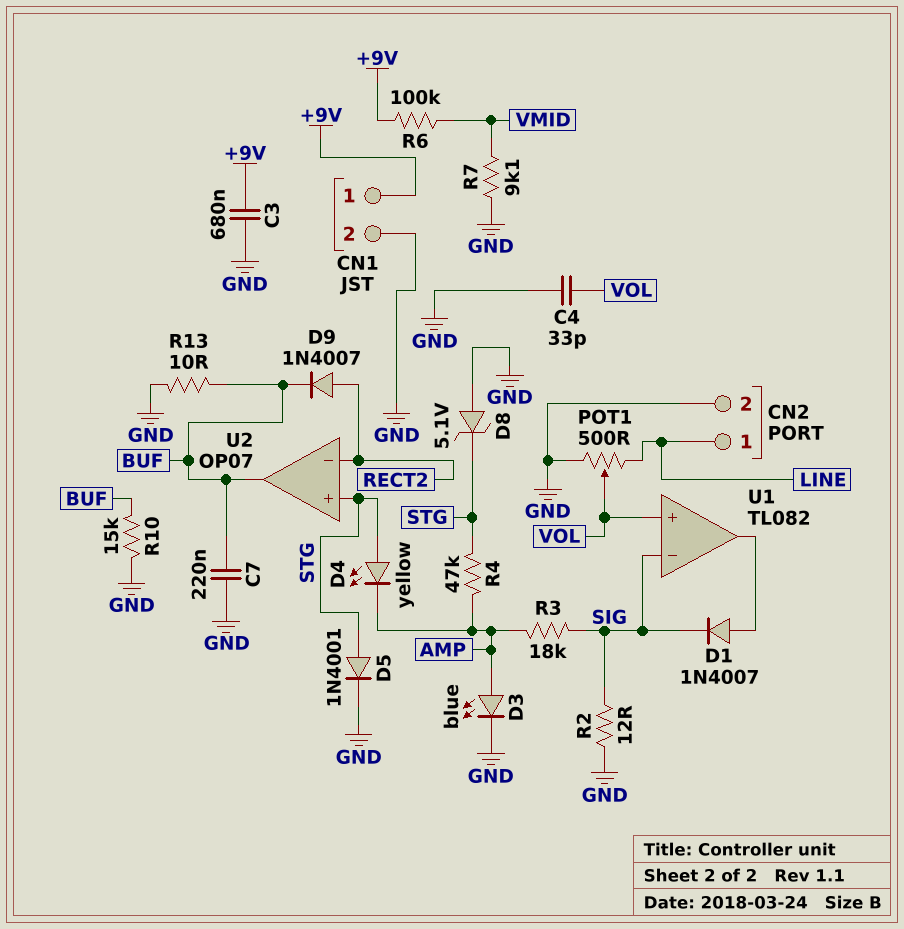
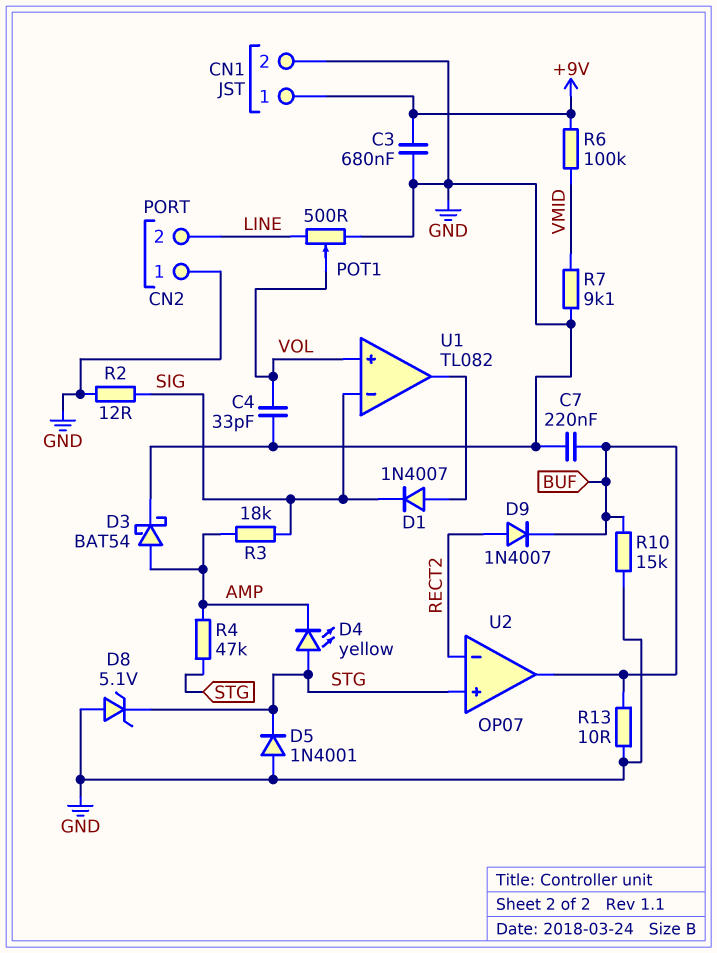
CN2 pin 1: LINE -> GND
CN2 pin 2: GND -> LINE
D3: LED blue (A AMP, K GND) -> schottky BAT54 (A AMP, K GND)
D5: diode 1N4001 (A STG, K GND) -> diode 1N4001 (A GND, K STG)

